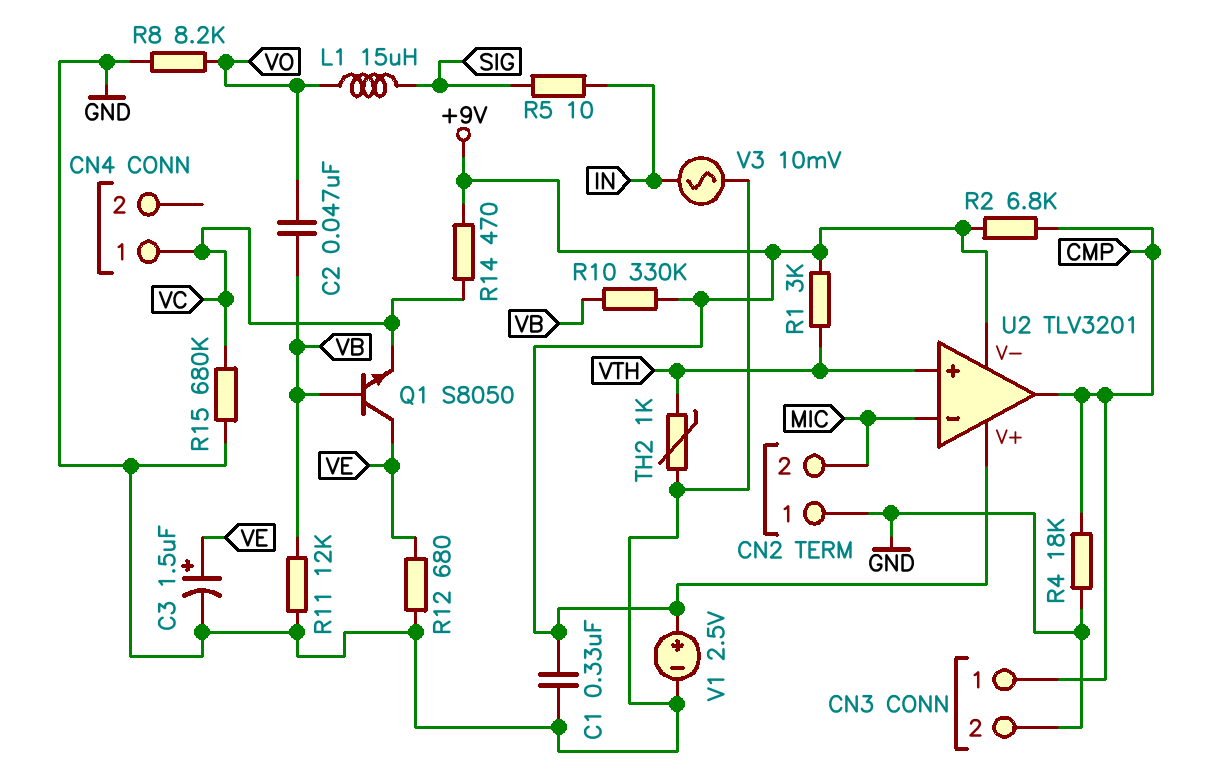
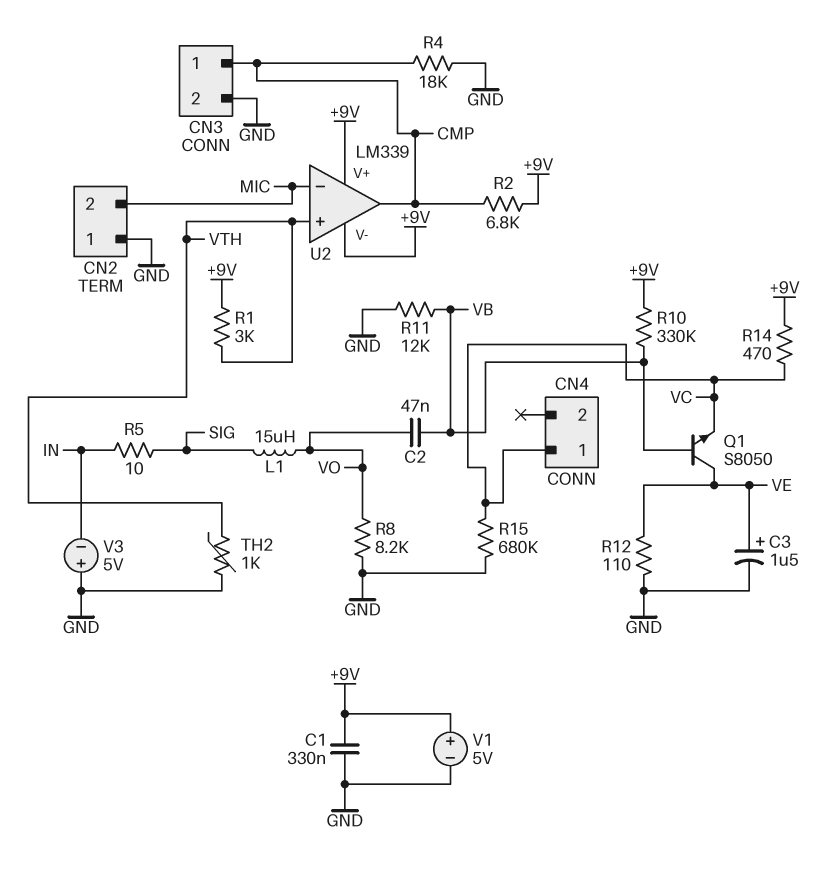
R12: 680 (GND, VE) -> 110 (GND, VE)
U2: TLV3201 -> LM339
V1: 2.5V (plus +9V, minus GND) -> 5V (plus +9V, minus GND)
V3: AC 10mV (GND, IN) -> 5V (plus GND, minus IN)

